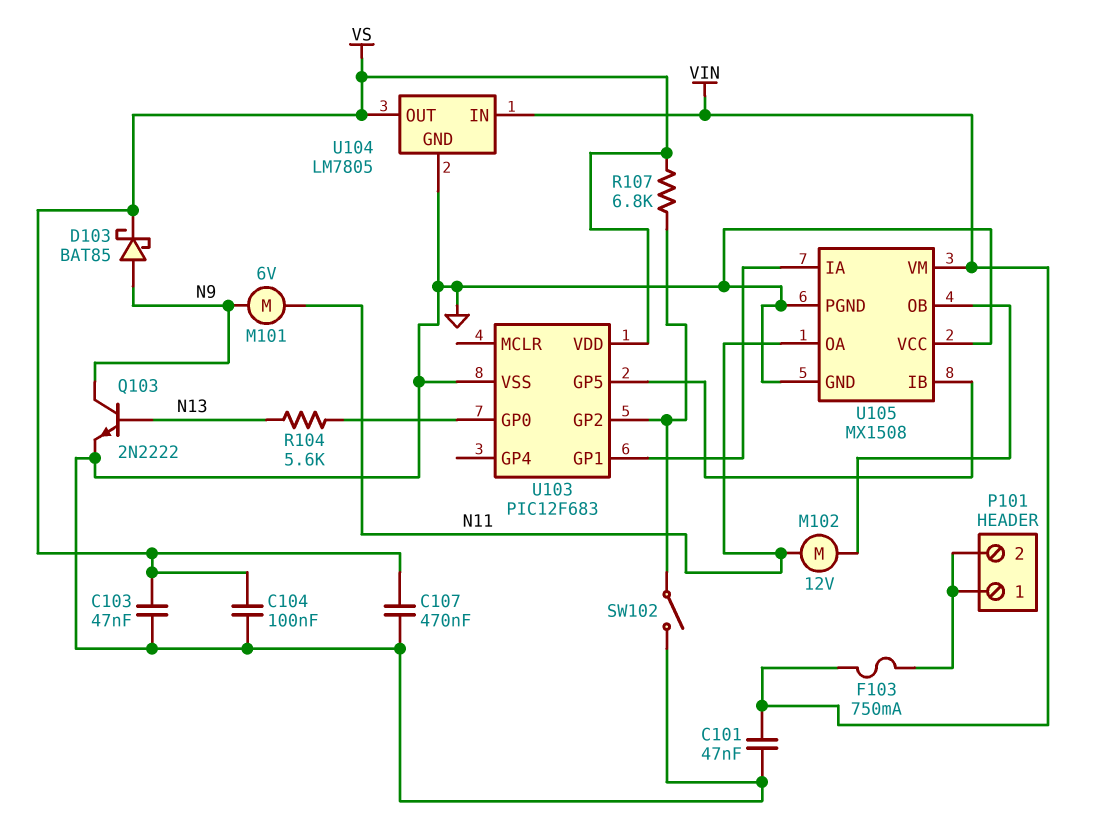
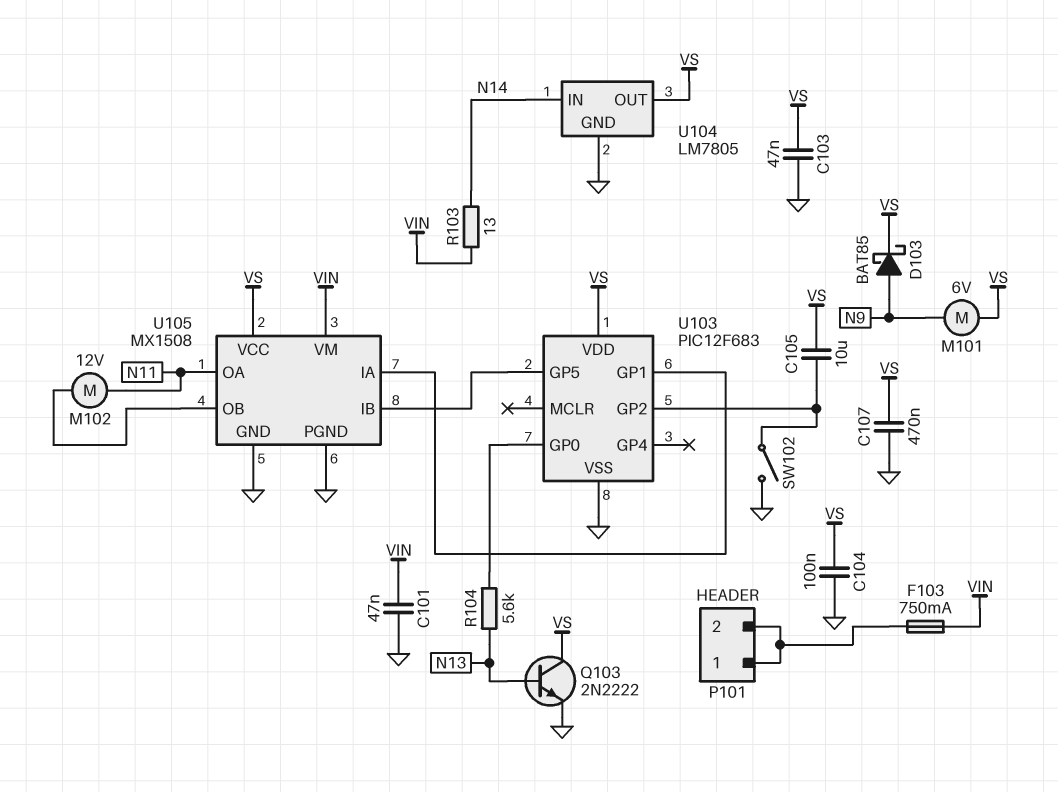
C105: none -> 10uF (U103/GP2, VS)
M101: motor 6V (N9, N11) -> motor 6V (N9, VS)
Q103: NPN 2N2222 (B N13, C N9, E GND) -> NPN 2N2222 (B N13, C VS, E GND)
R103: none -> 13 (N14, VIN)
R107: 6.8k (U103/GP2, VS) -> none
U104 pin IN: VIN -> N14
U105 pin VCC: GND -> VS

